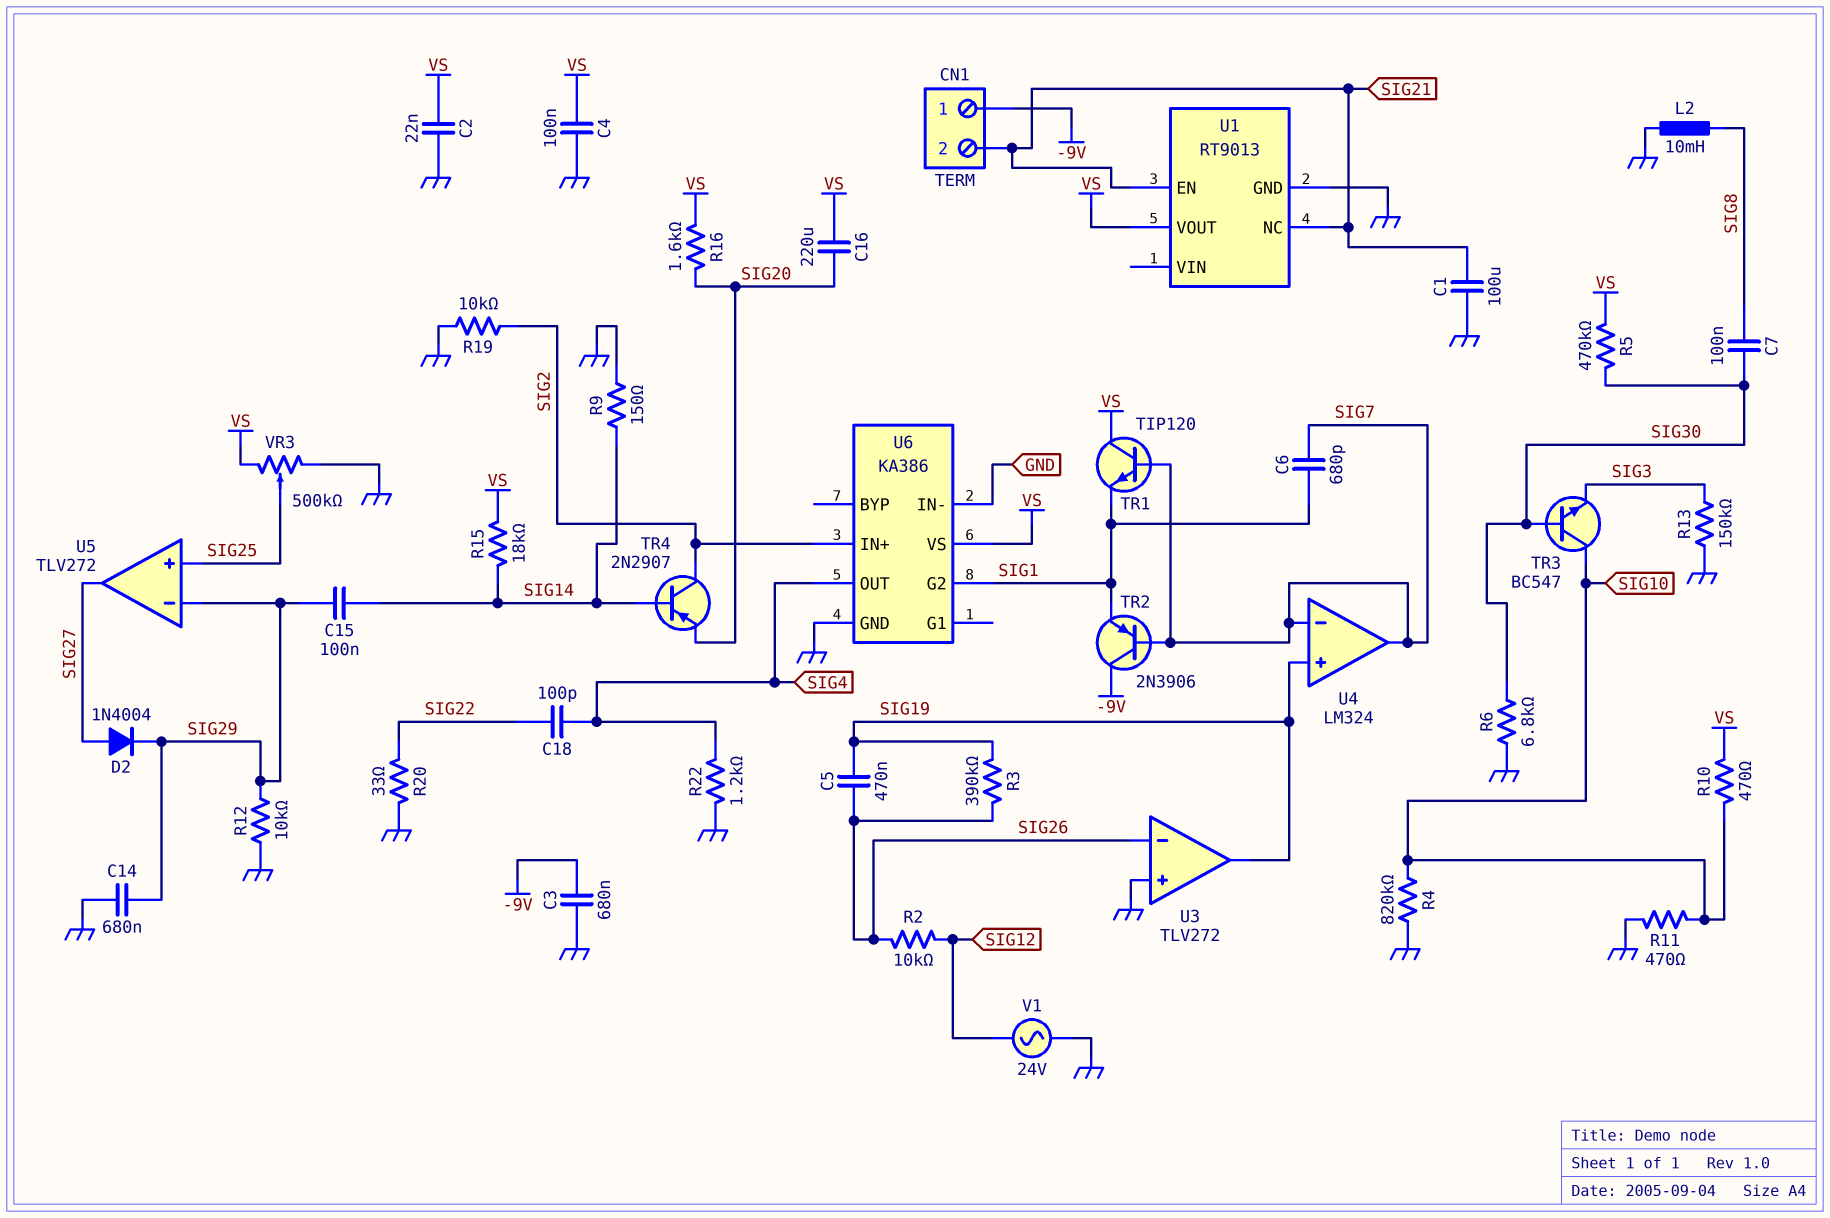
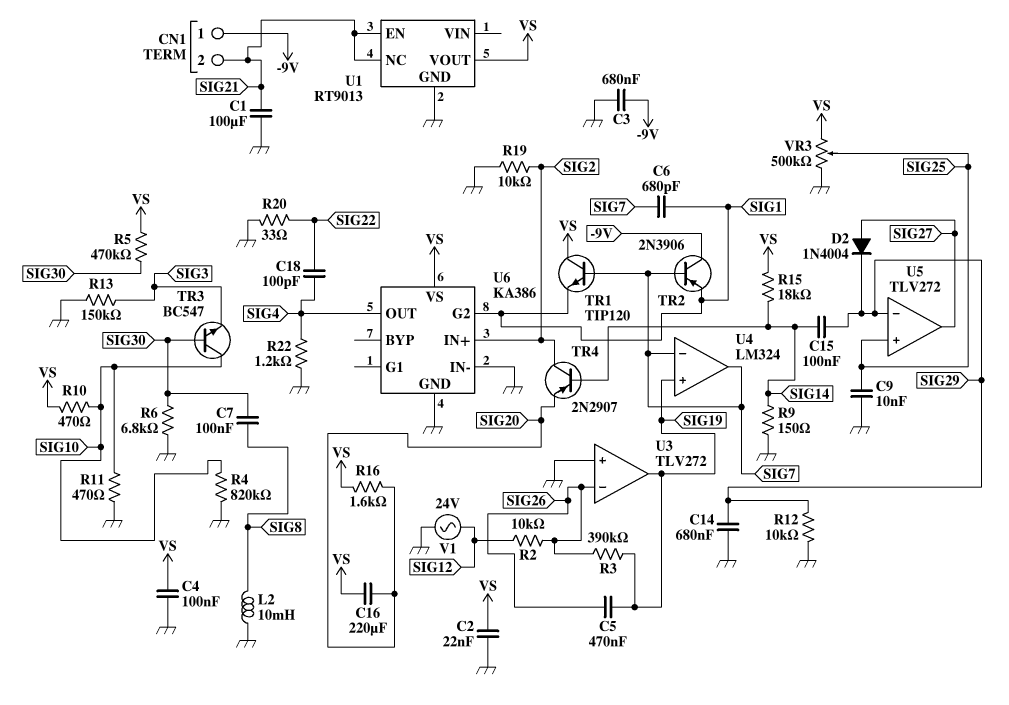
C9: none -> 10nF (GND, SIG25)

